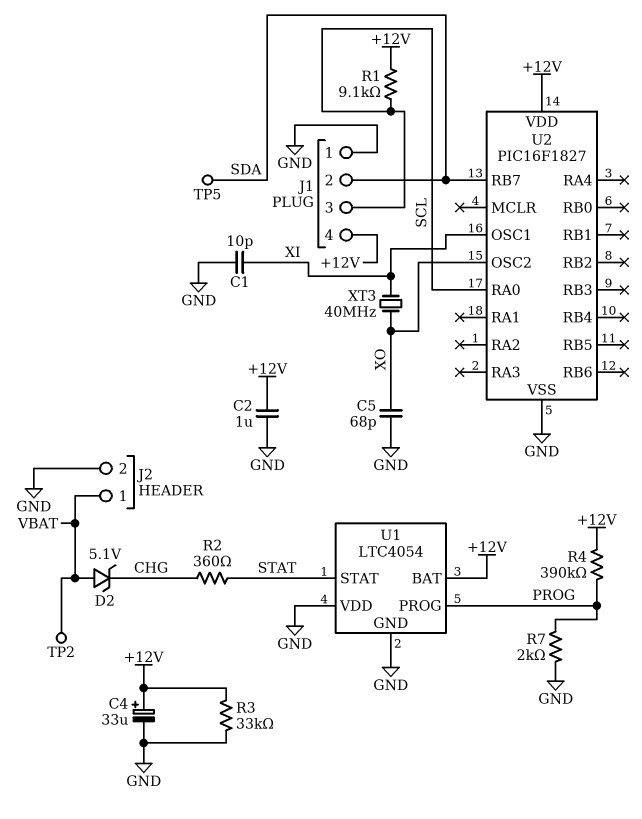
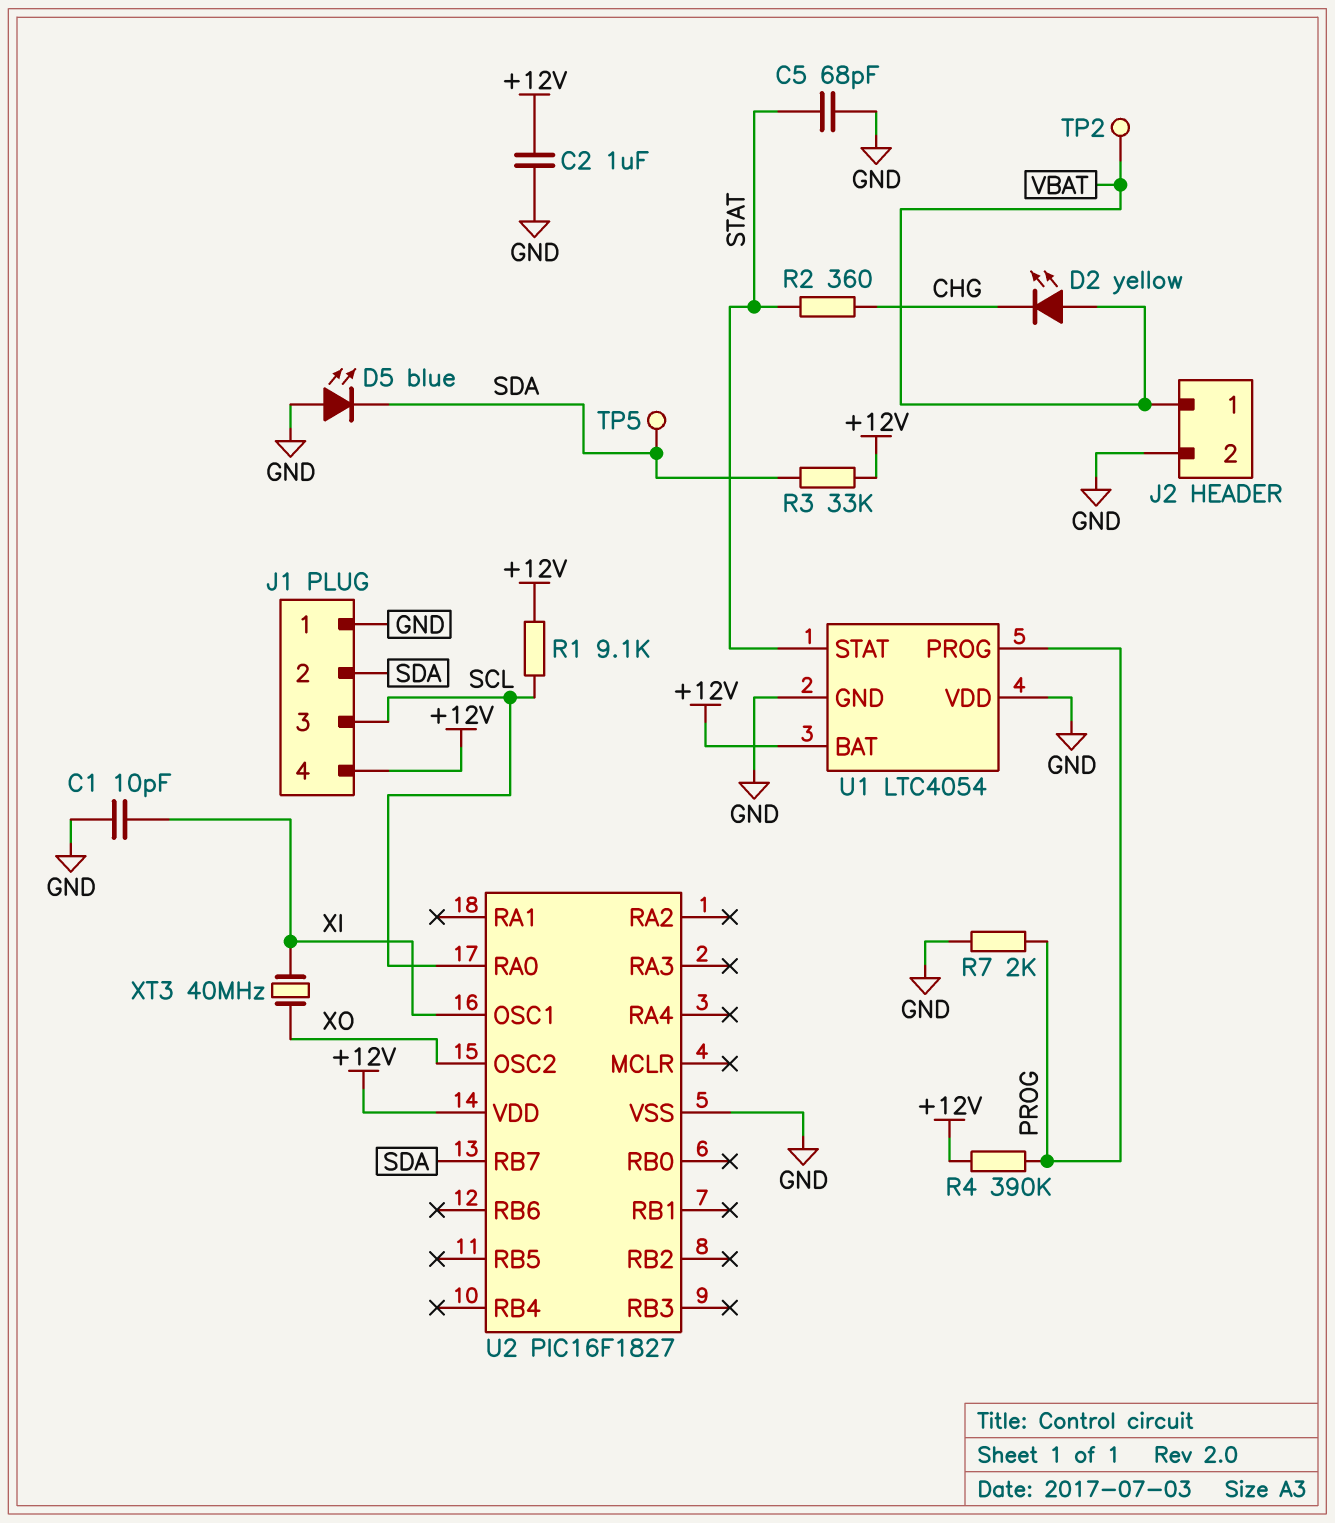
C4: 33uF (plus +12V, minus GND) -> none
C5: 68pF (GND, XO) -> 68pF (GND, STAT)
D2: zener 5.1V (A VBAT, K CHG) -> LED yellow (A VBAT, K CHG)
D5: none -> LED blue (A GND, K SDA)
R3: 33k (+12V, GND) -> 33k (+12V, SDA)

